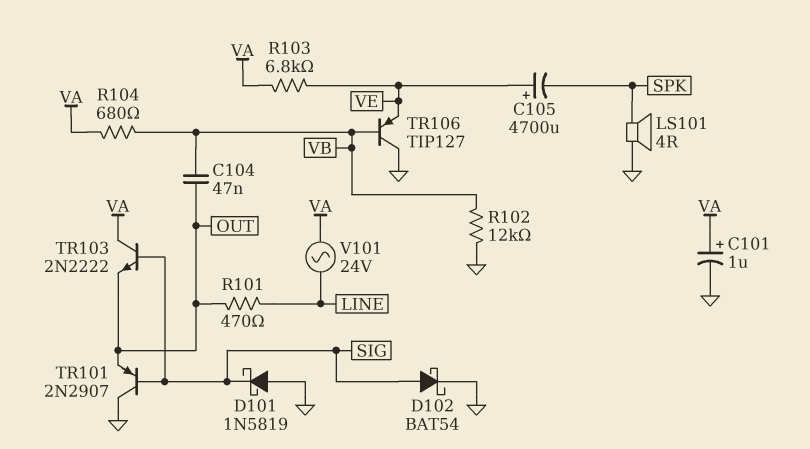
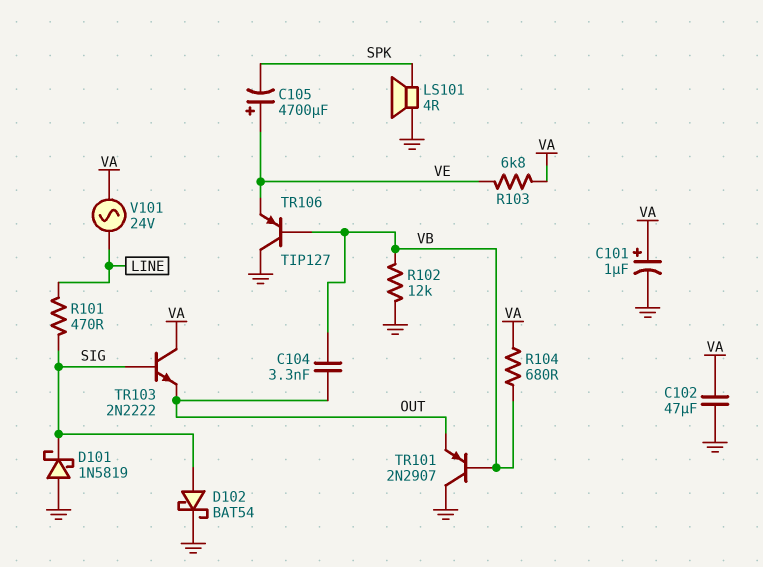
C102: none -> 47uF (GND, VA)
C104: 47nF (OUT, VB) -> 3.3nF (OUT, VB)
R101: 470 (LINE, OUT) -> 470 (LINE, SIG)
TR101: PNP 2N2907 (B SIG, C GND, E OUT) -> PNP 2N2907 (B VB, C GND, E OUT)

